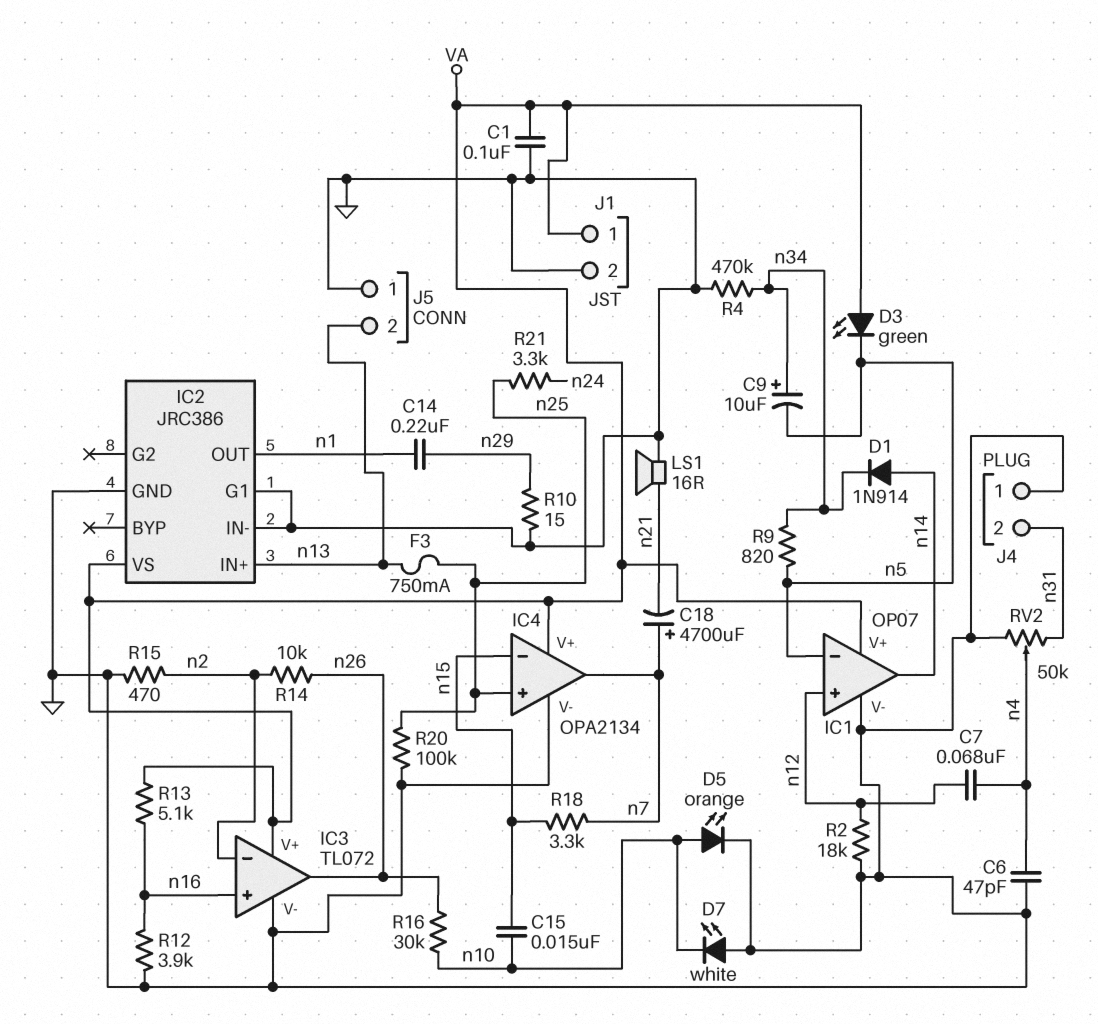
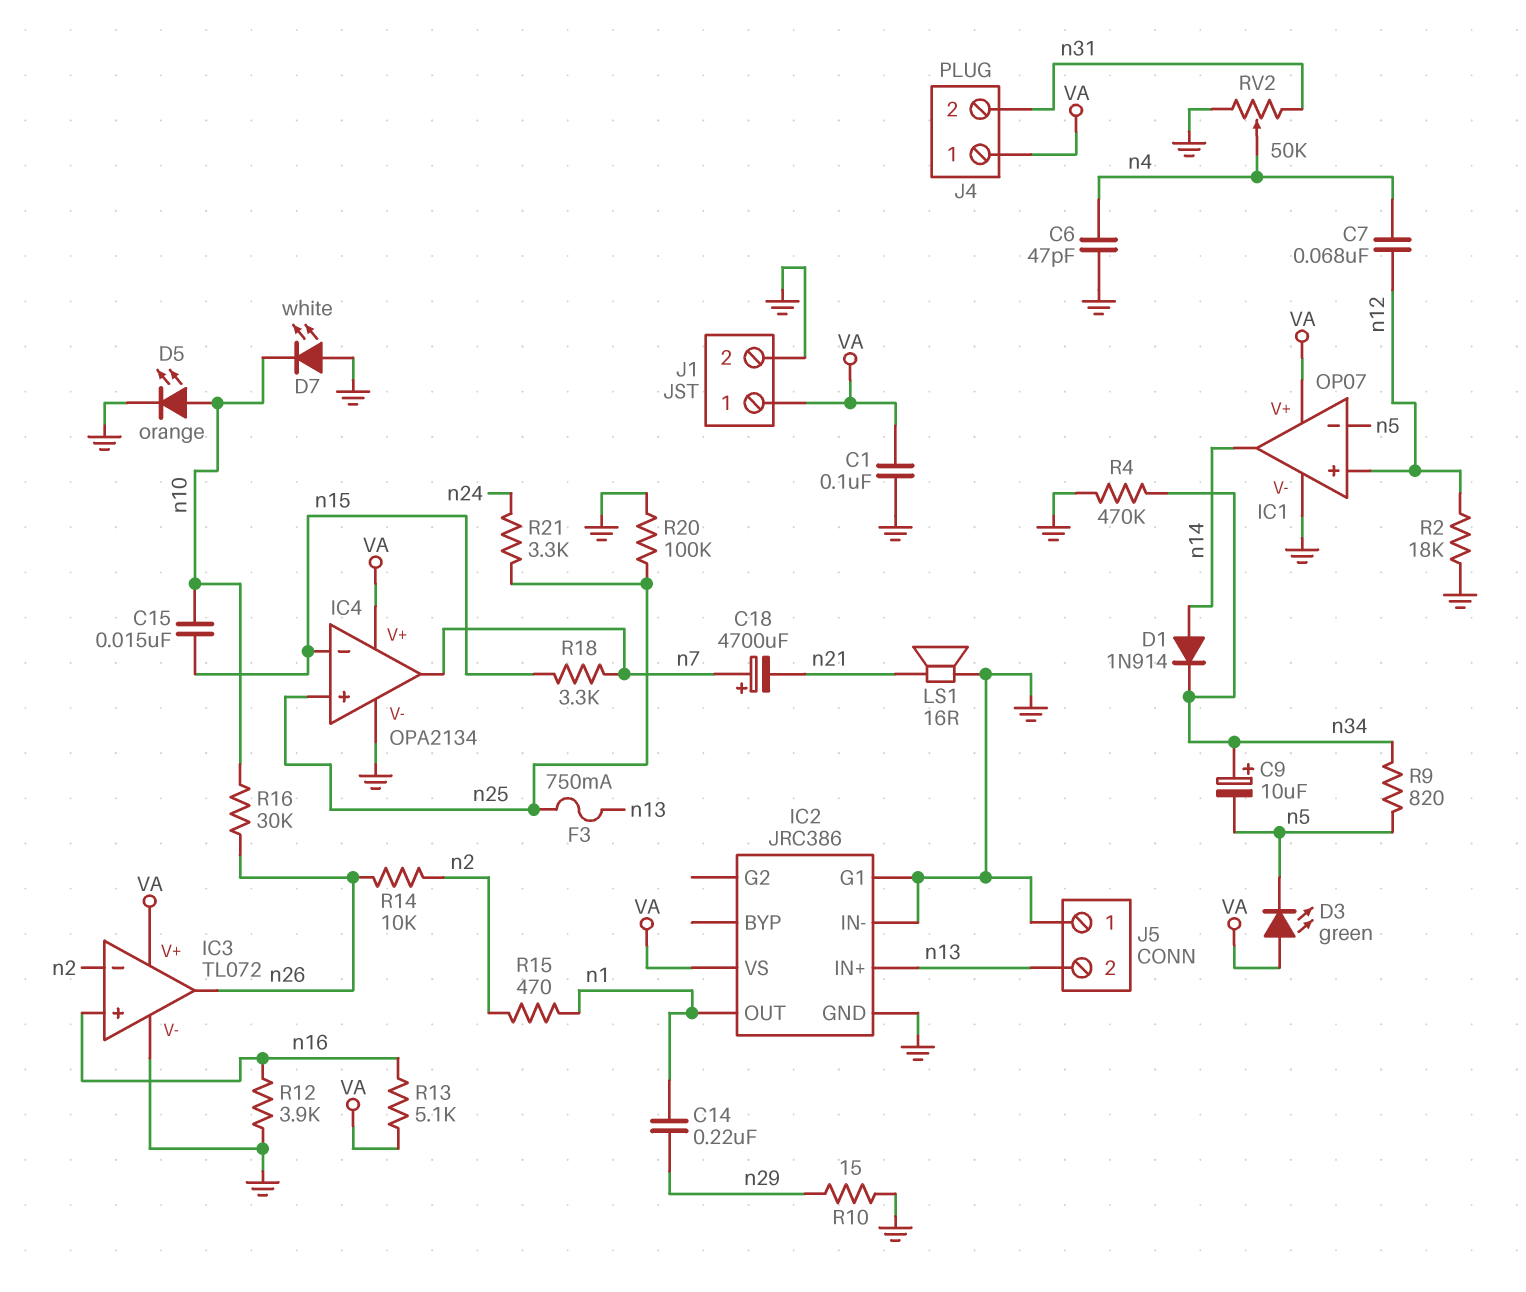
J4 pin 1: GND -> VA
R15: 470 (GND, n2) -> 470 (n1, n2)

